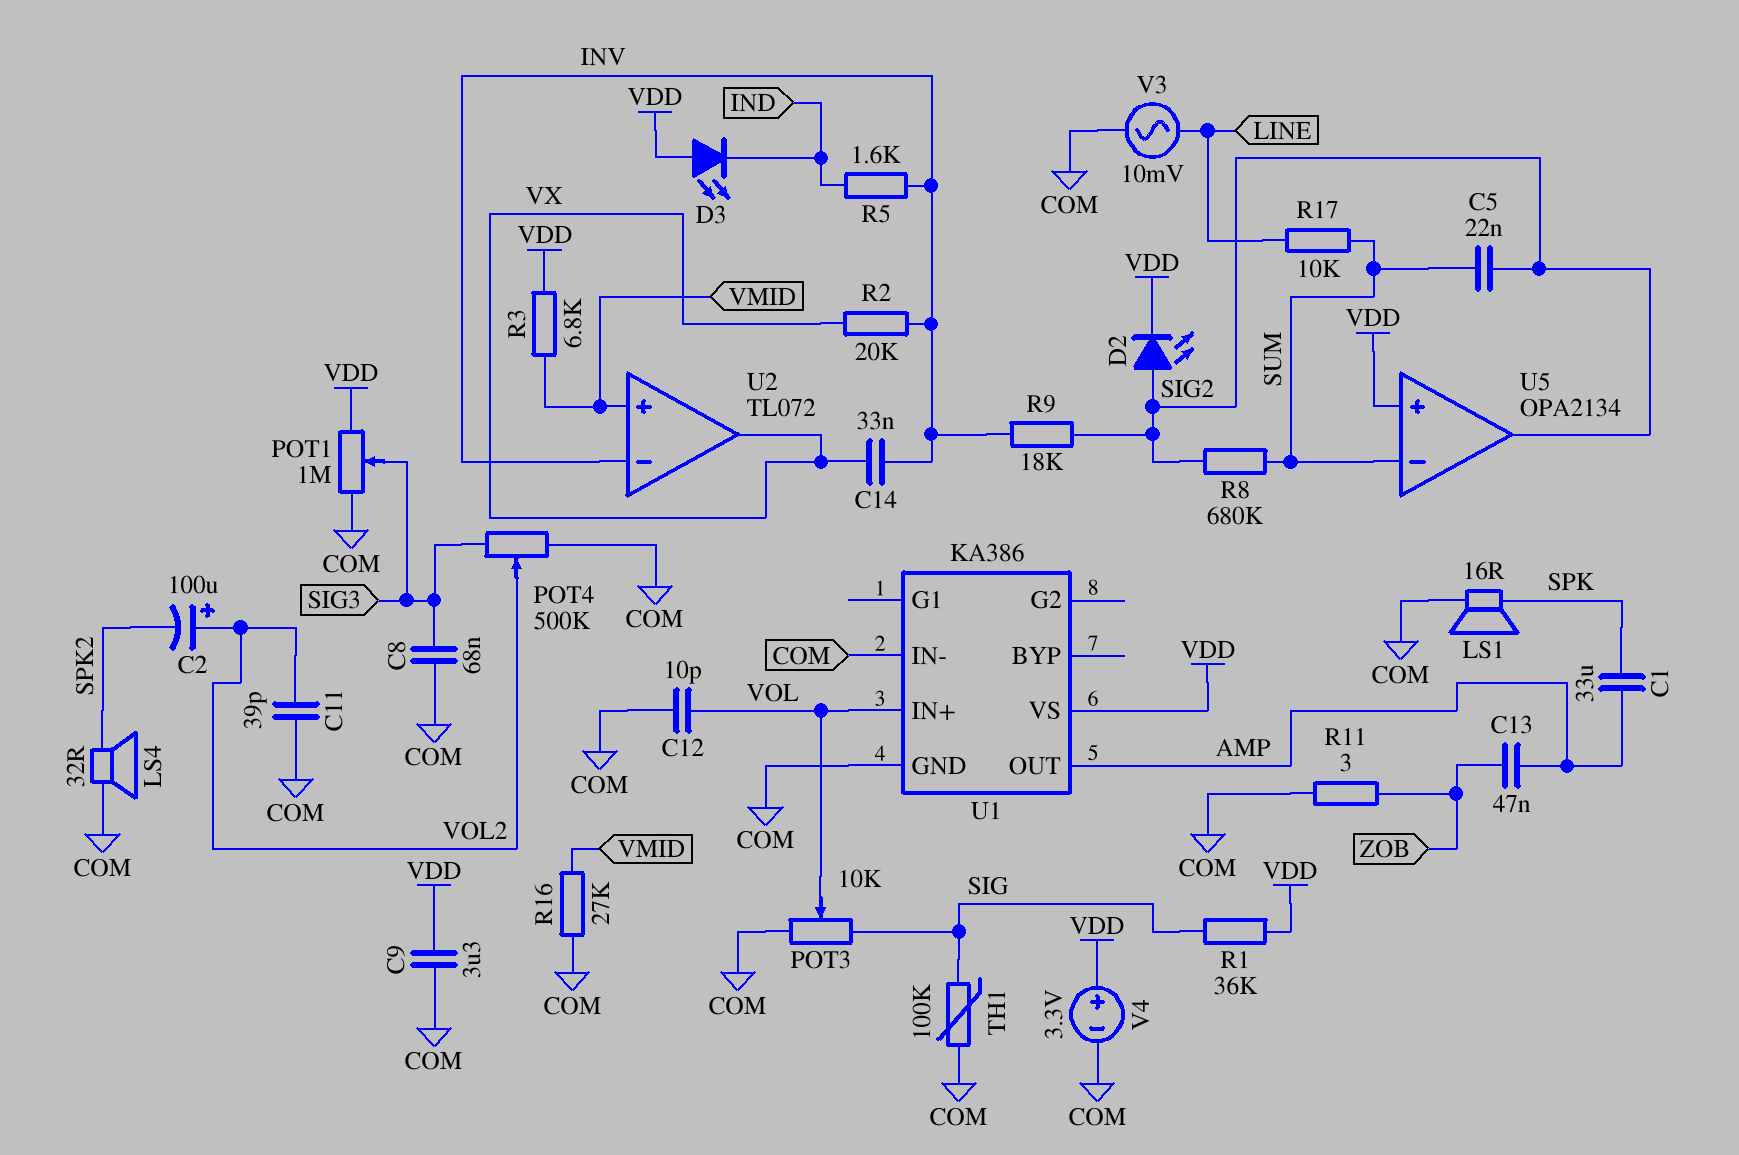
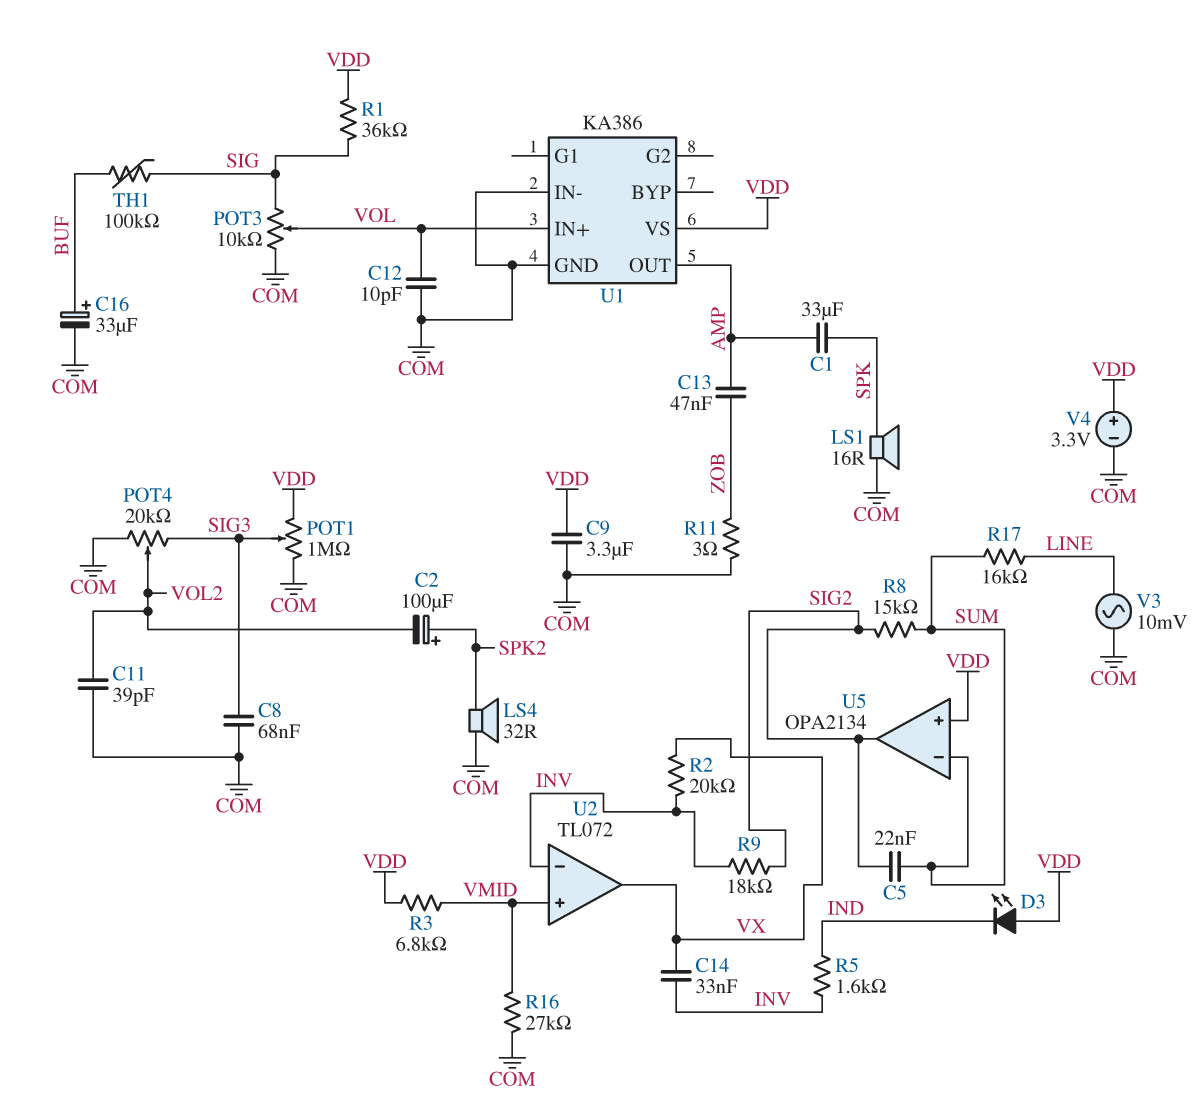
C2: 100uF (plus VOL2, minus SPK2) -> 100uF (plus SPK2, minus VOL2)
C16: none -> 33uF (plus BUF, minus COM)
D2: LED (A SIG2, K VDD) -> none
POT4: 500k (COM, SIG3, wiper VOL2) -> 20k (COM, SIG3, wiper VOL2)
R8: 680k (SIG2, SUM) -> 15k (SIG2, SUM)
R17: 10k (LINE, SUM) -> 16k (LINE, SUM)
TH1: 100k (COM, SIG) -> 100k (BUF, SIG)

